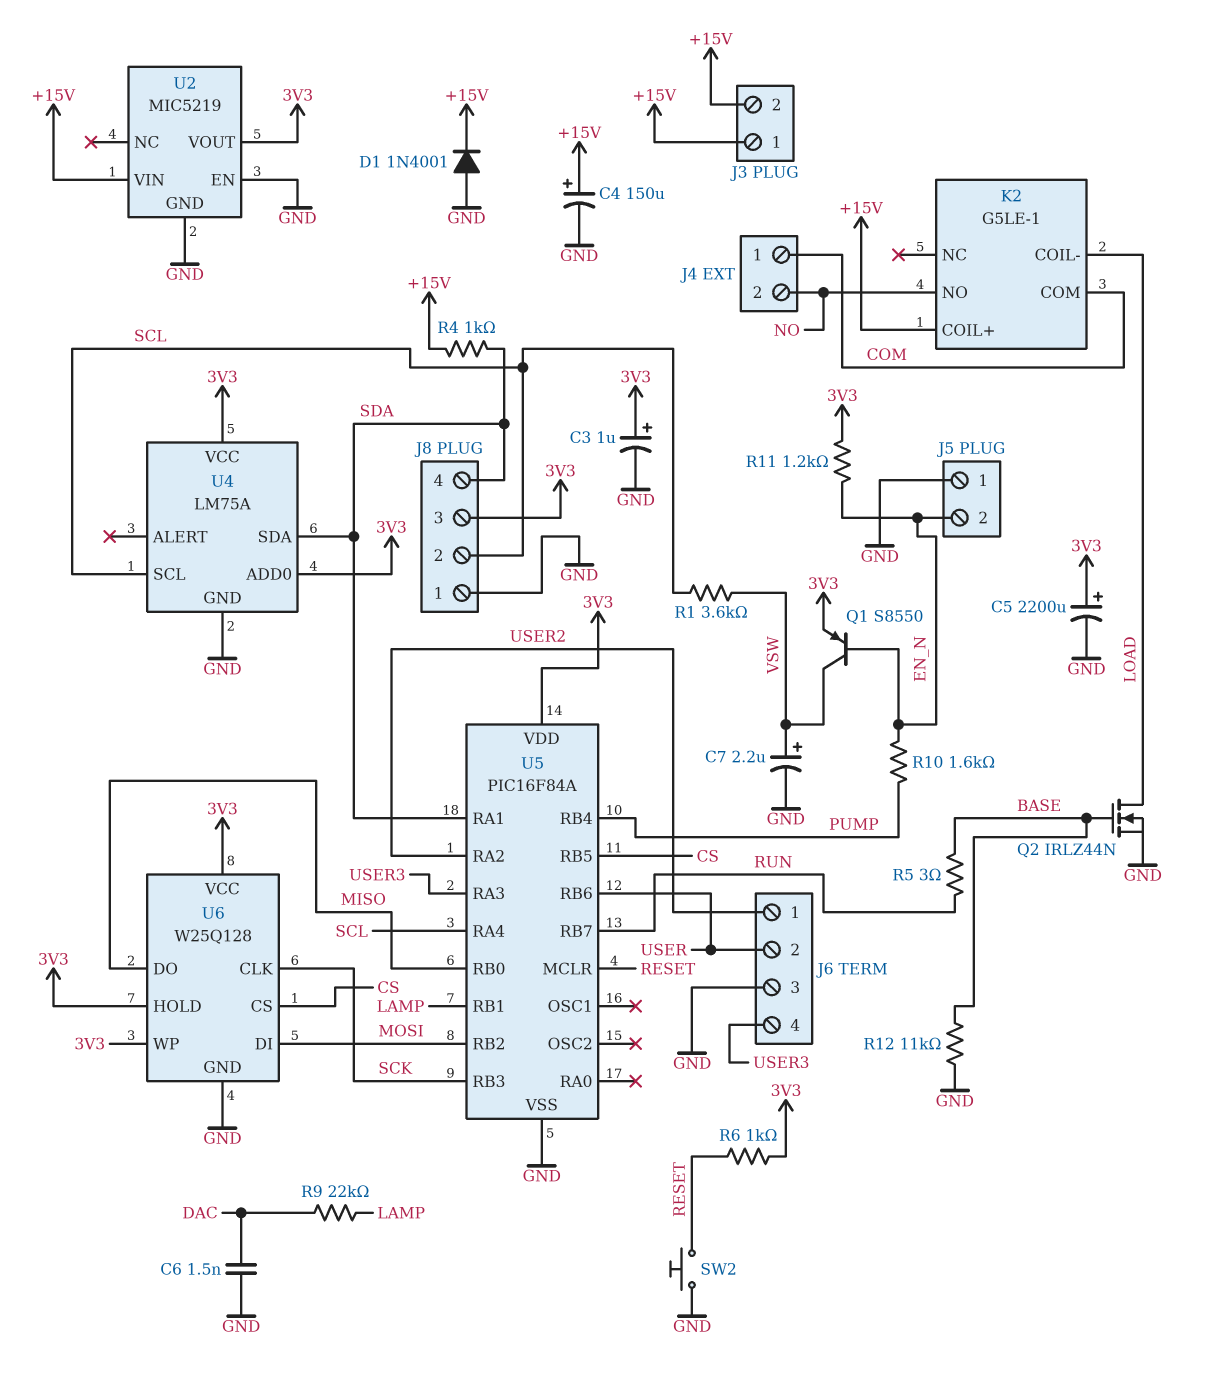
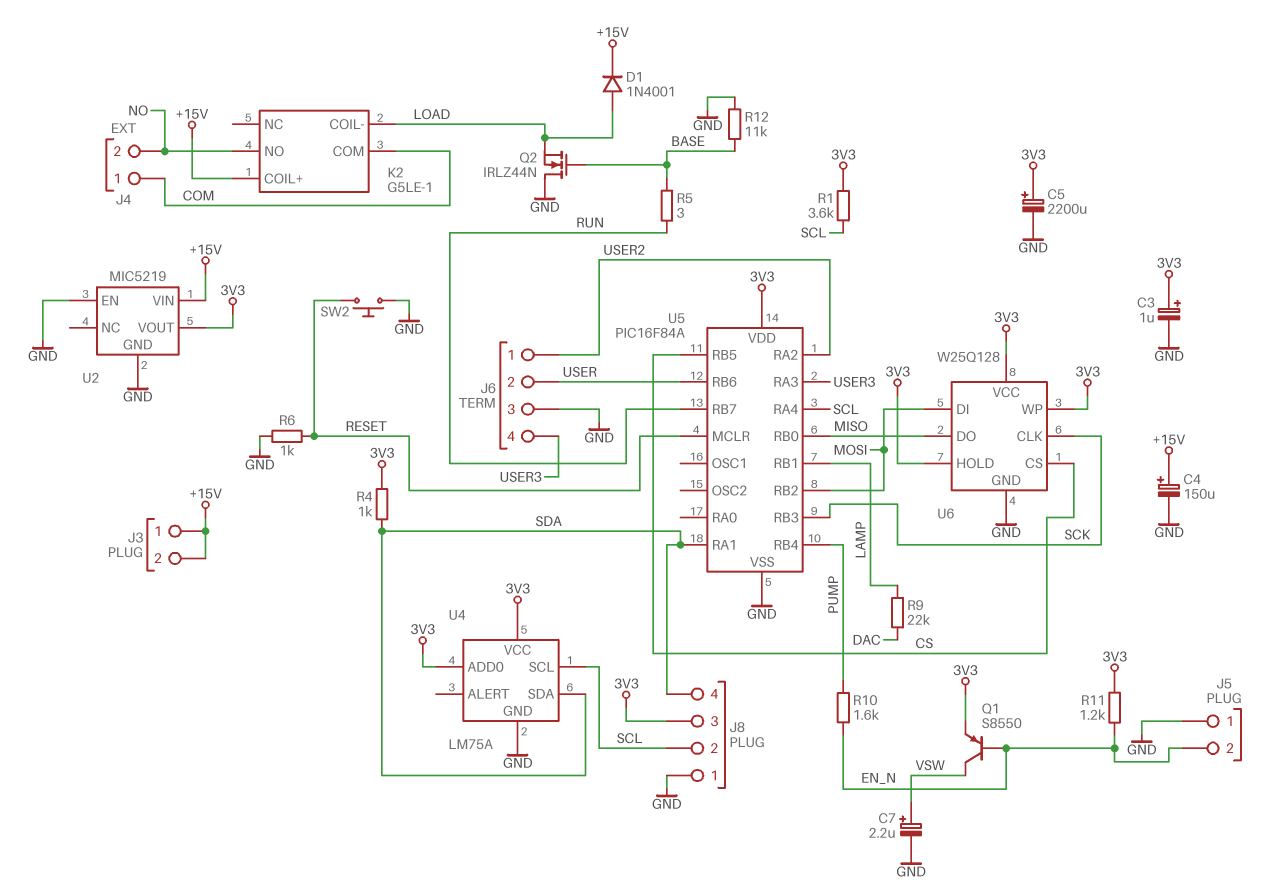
C6: 1.5nF (DAC, GND) -> none
D1: diode 1N4001 (A GND, K +15V) -> diode 1N4001 (A LOAD, K +15V)
Q2: NMOS IRLZ44N (G BASE, D LOAD, S GND) -> NMOS IRLZ44N (G BASE, D GND, S LOAD)
R1: 3.6k (SCL, VSW) -> 3.6k (3V3, SCL)
R4: 1k (+15V, SDA) -> 1k (3V3, SDA)
R6: 1k (3V3, RESET) -> 1k (GND, RESET)

